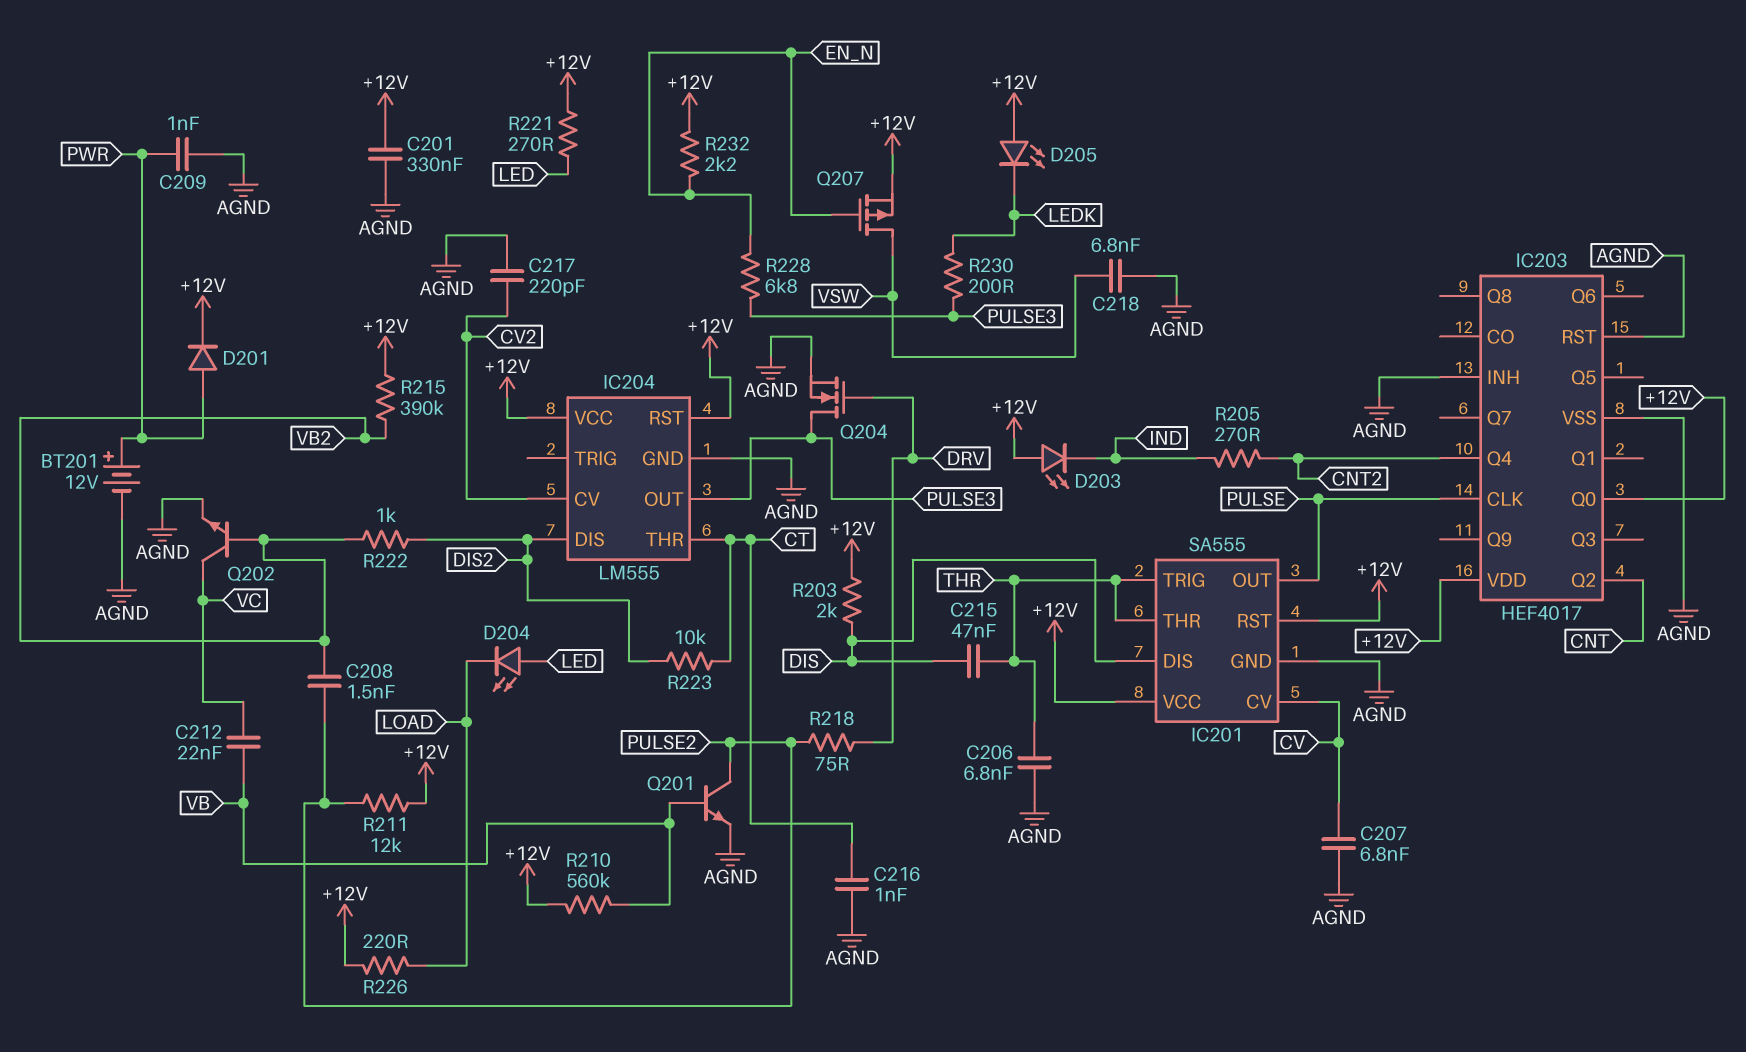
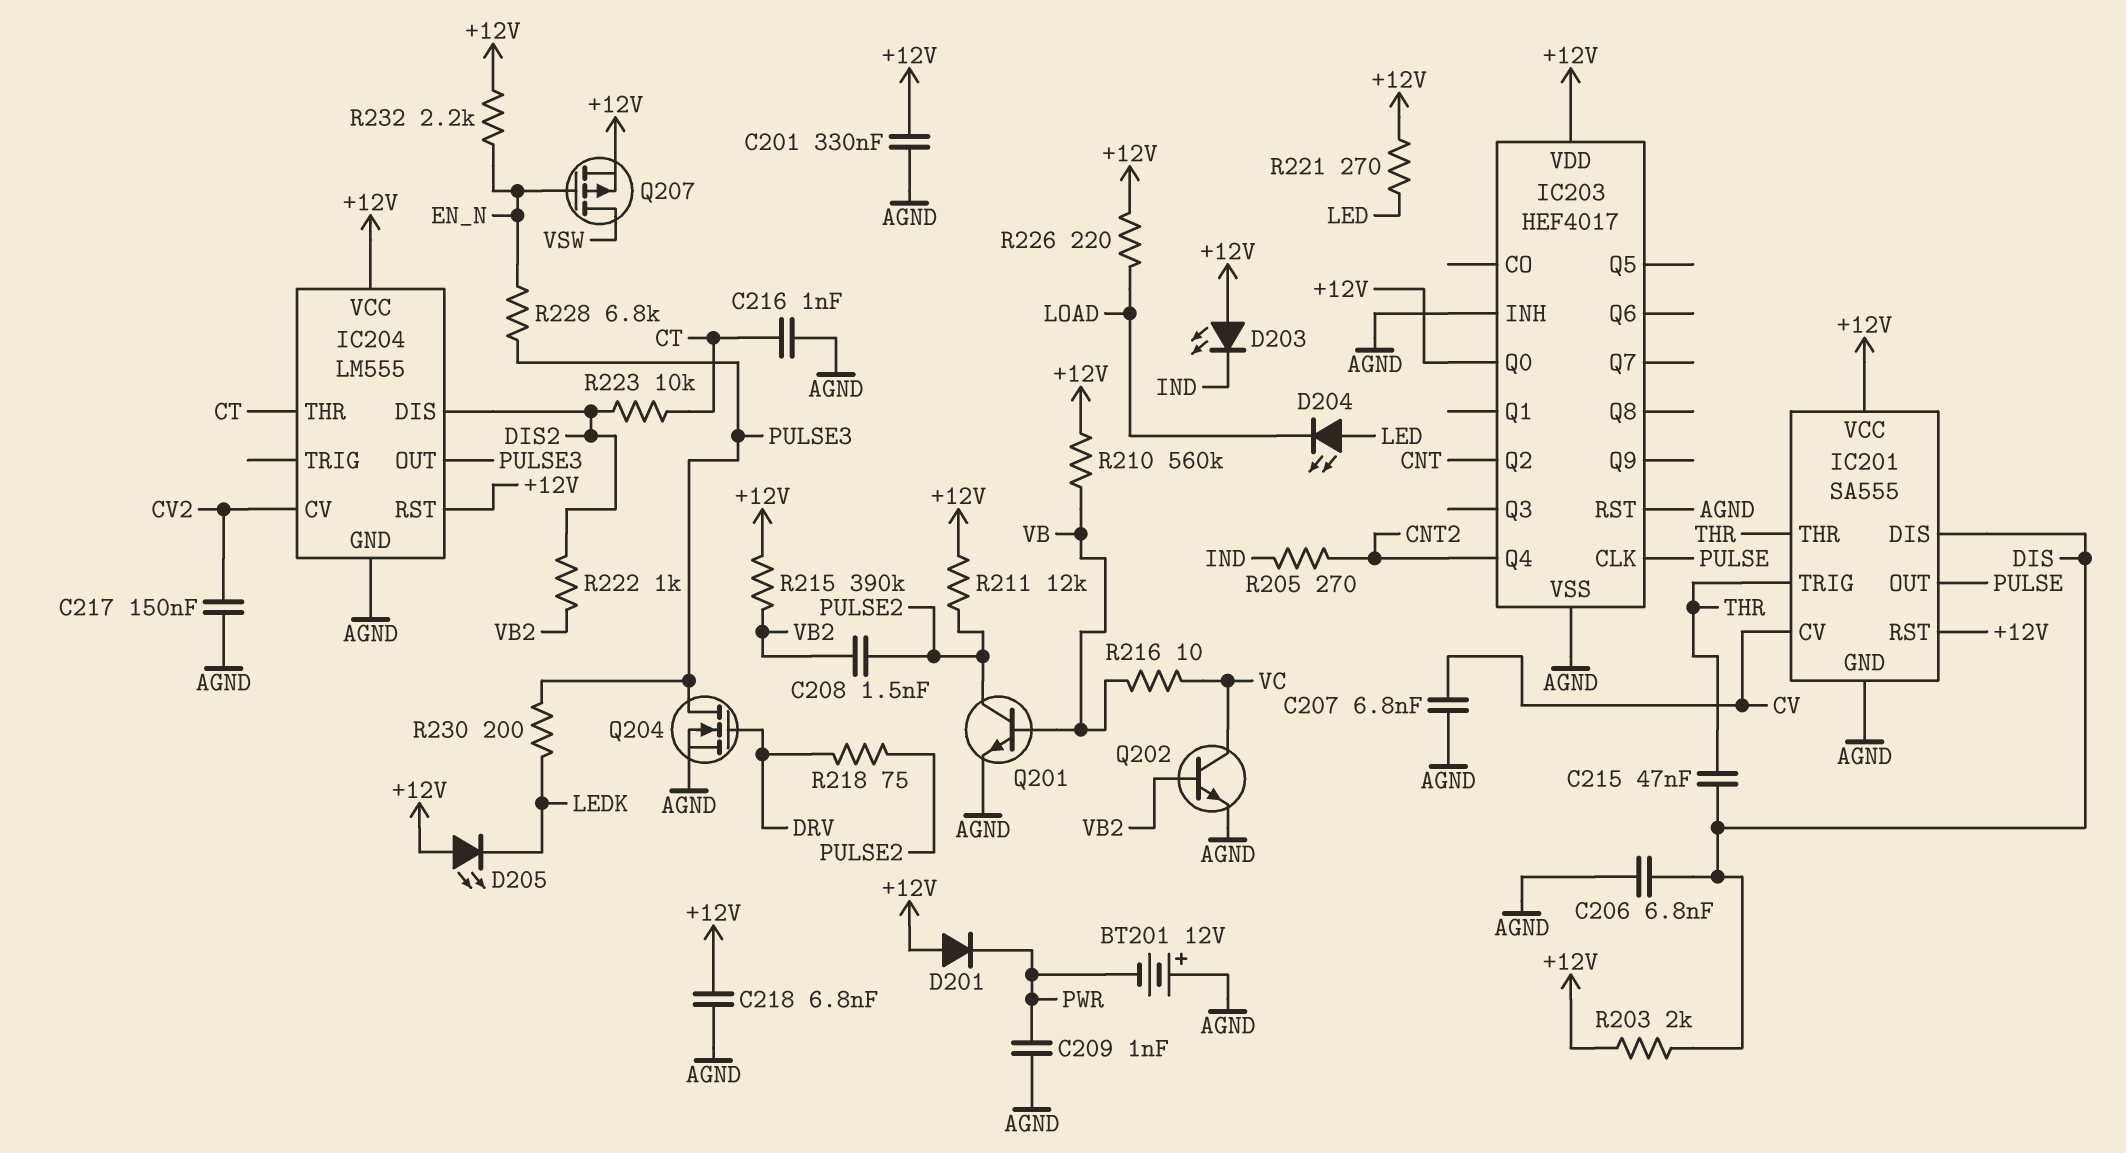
BT201: 12V (plus PWR, minus AGND) -> 12V (plus AGND, minus PWR)
C206: 6.8nF (AGND, THR) -> 6.8nF (AGND, DIS)
C212: 22nF (VB, VC) -> none
C217: 220pF (AGND, CV2) -> 150nF (AGND, CV2)
C218: 6.8nF (AGND, VSW) -> 6.8nF (+12V, AGND)
D201: diode (A PWR, K +12V) -> diode (A +12V, K PWR)
R216: none -> 10 (VB, VC)

